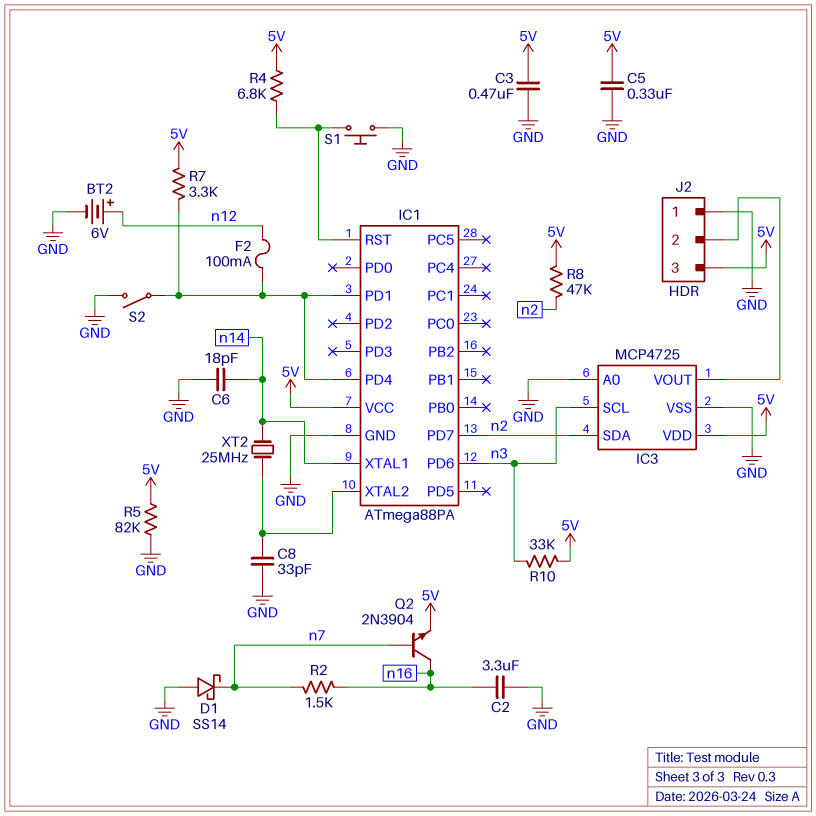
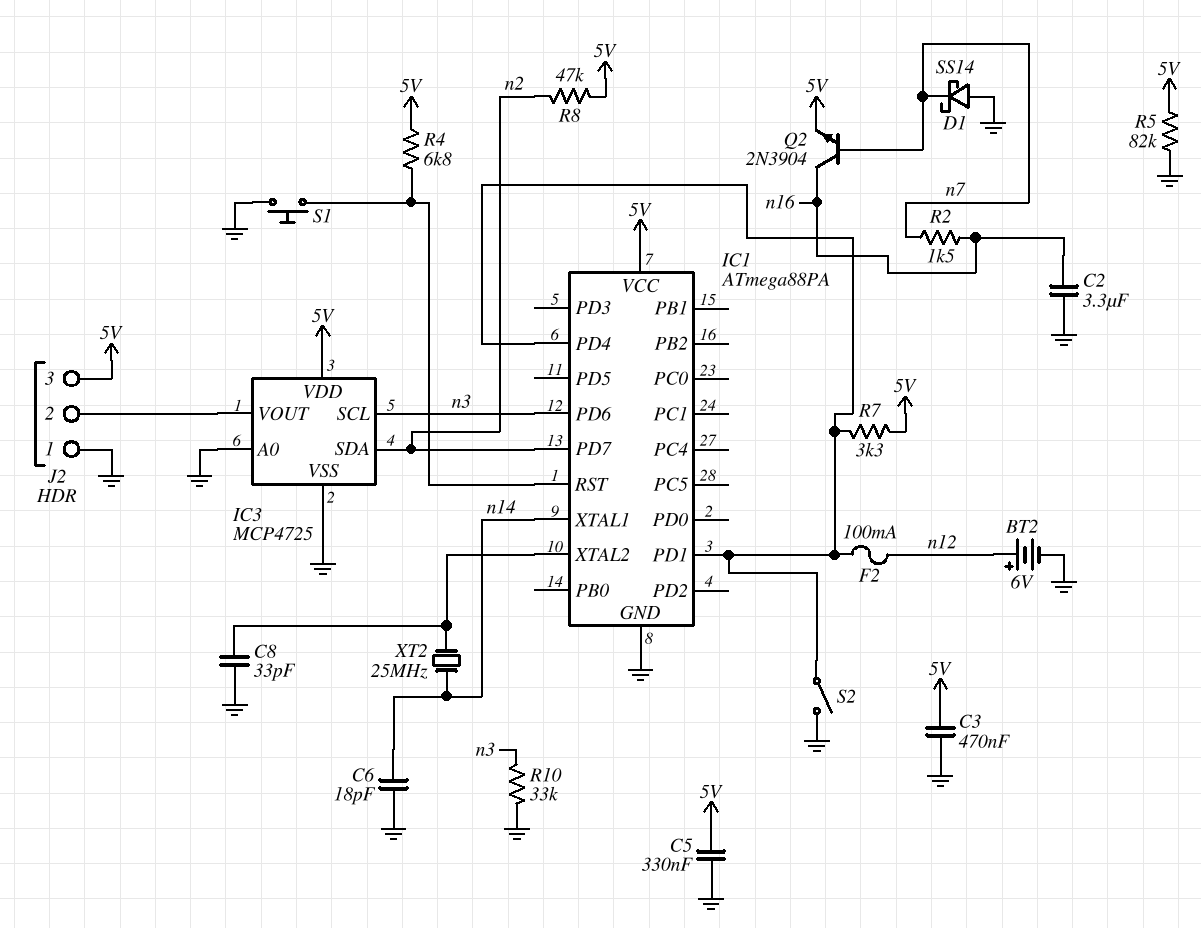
R10: 33k (5V, n3) -> 33k (GND, n3)

